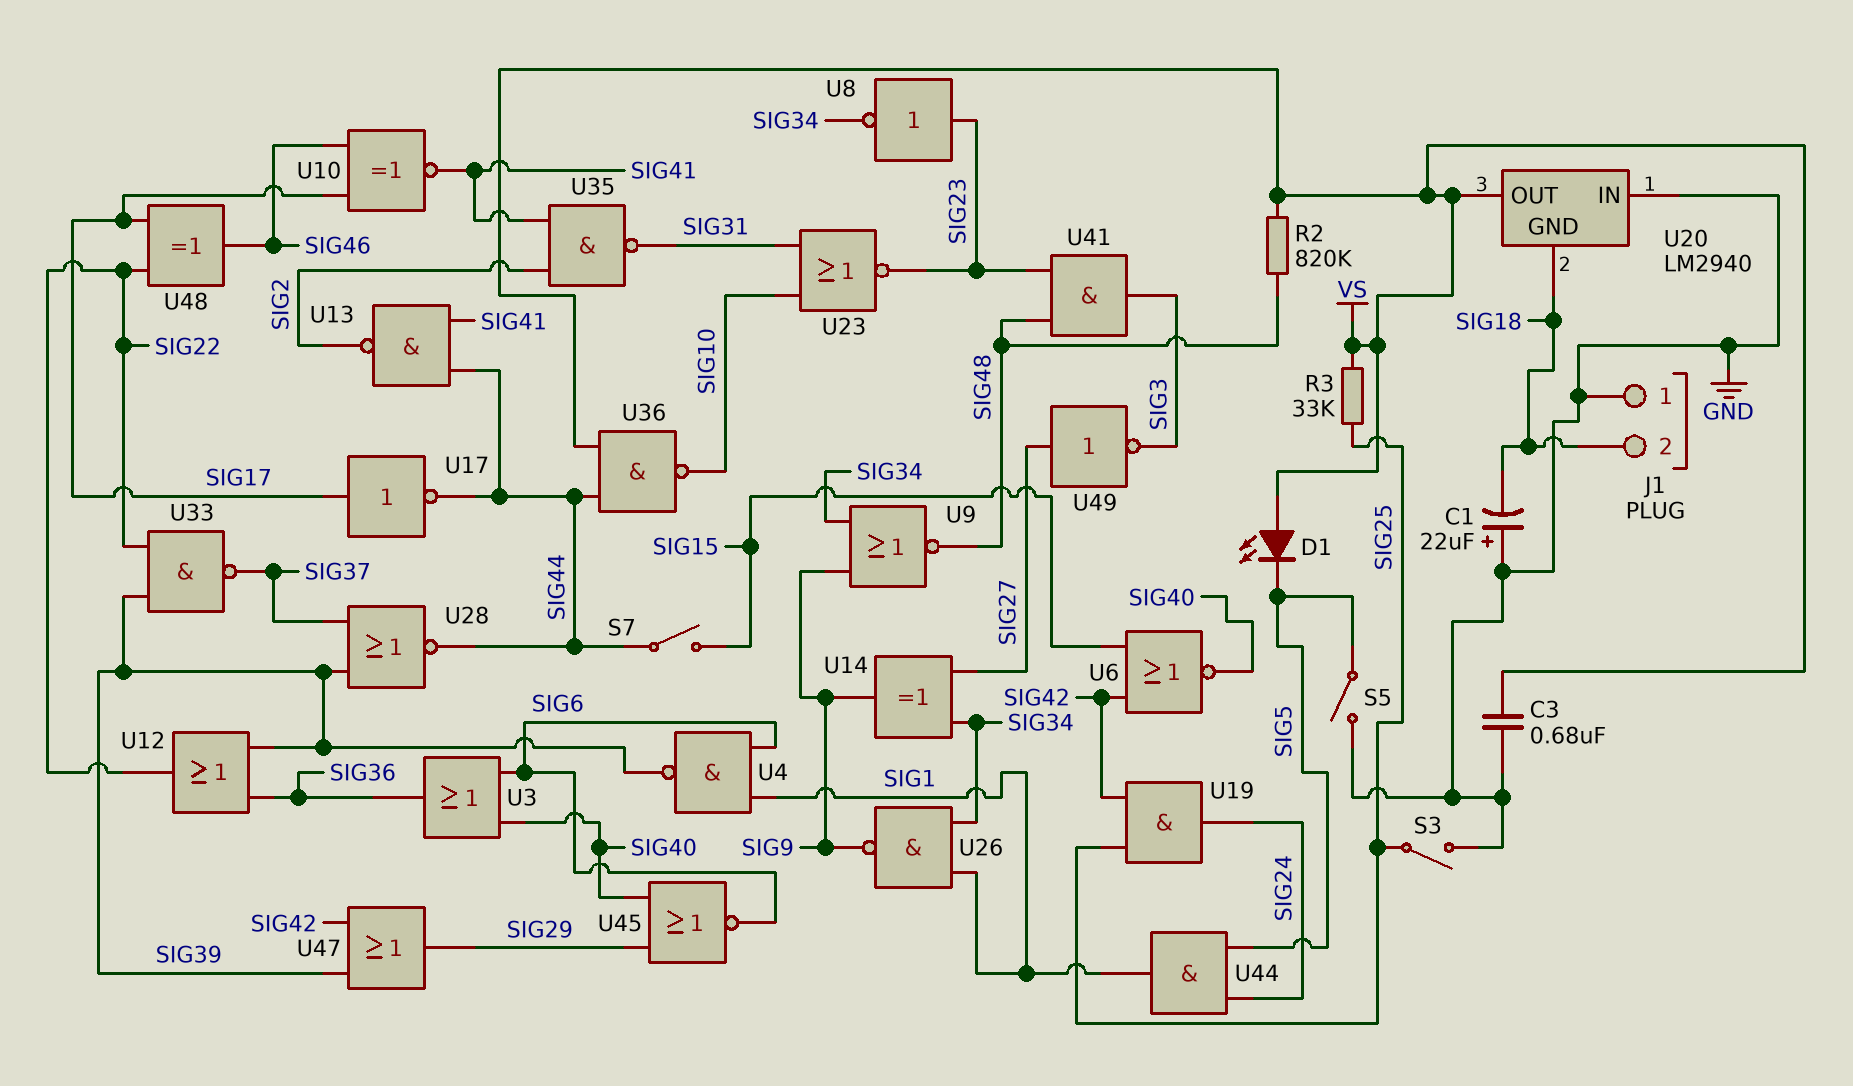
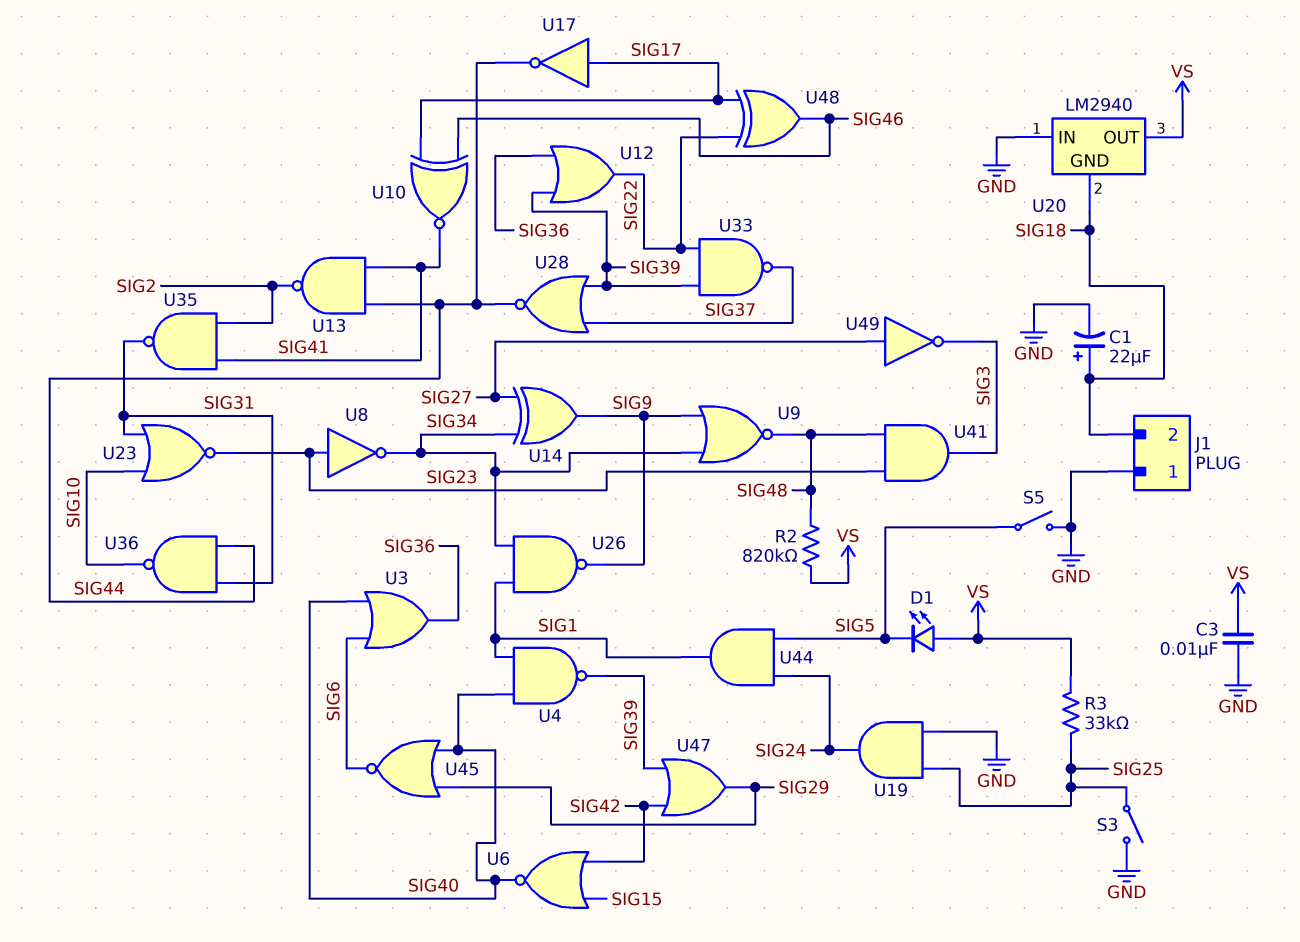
C1: 22uF (plus GND, minus SIG18) -> 22uF (plus SIG18, minus GND)
C3: 680nF (GND, VS) -> 10nF (GND, VS)
S7: switch (SIG15, SIG44) -> none
U4: NAND (in SIG1, in SIG6, out SIG39) -> NAND (in SIG1, in SIG40, out SIG39)
U19: AND (in SIG25, in SIG42, out SIG24) -> AND (in GND, in SIG25, out SIG24)
U36: NAND (in SIG44, in VS, out SIG10) -> NAND (in SIG31, in SIG44, out SIG10)

